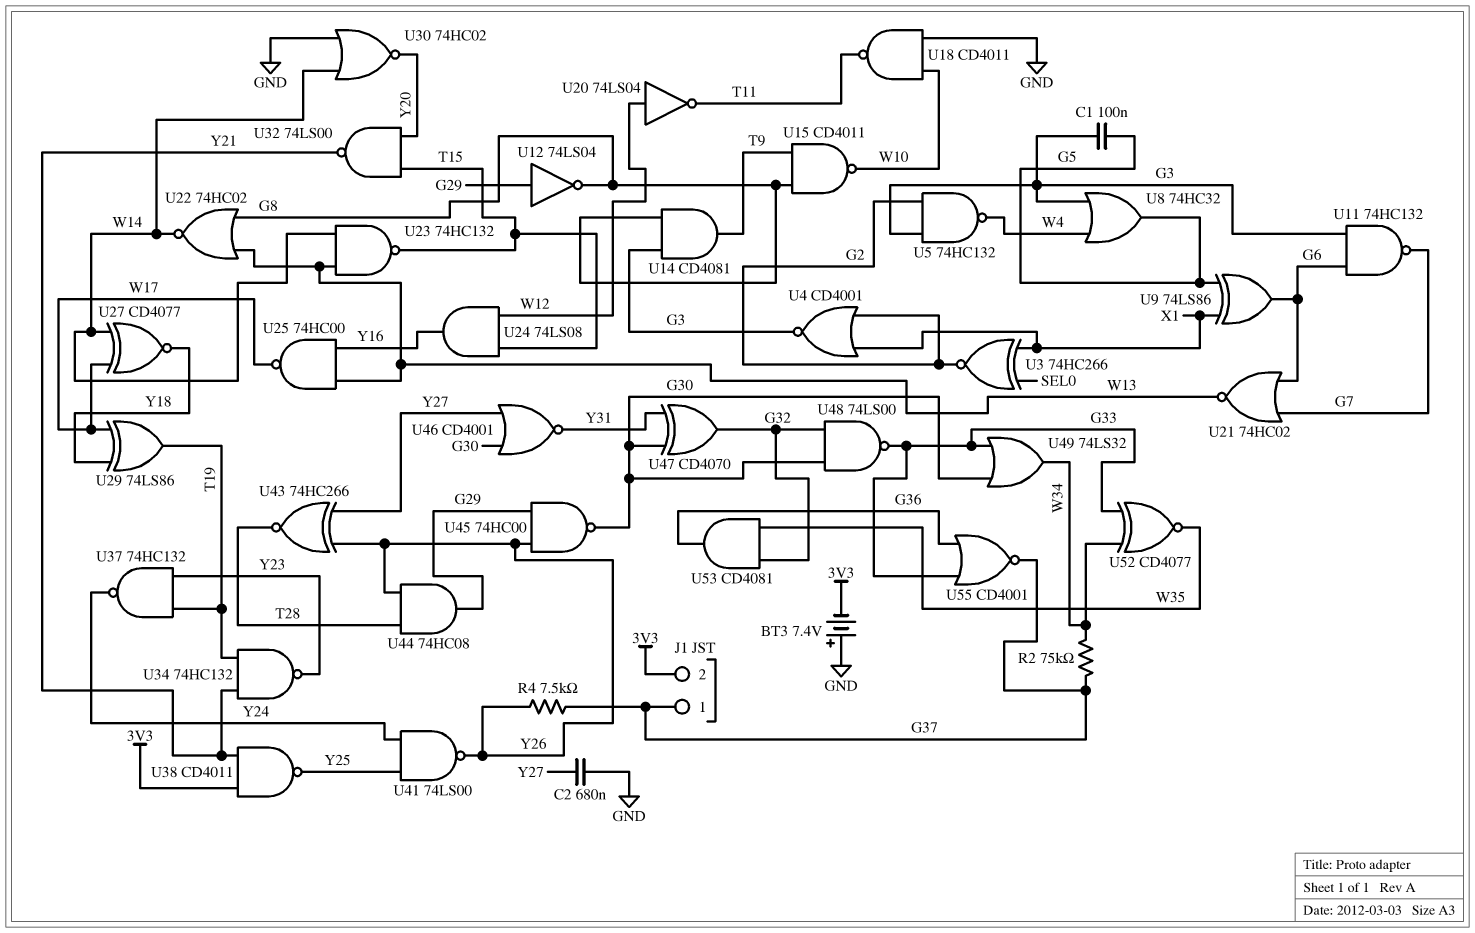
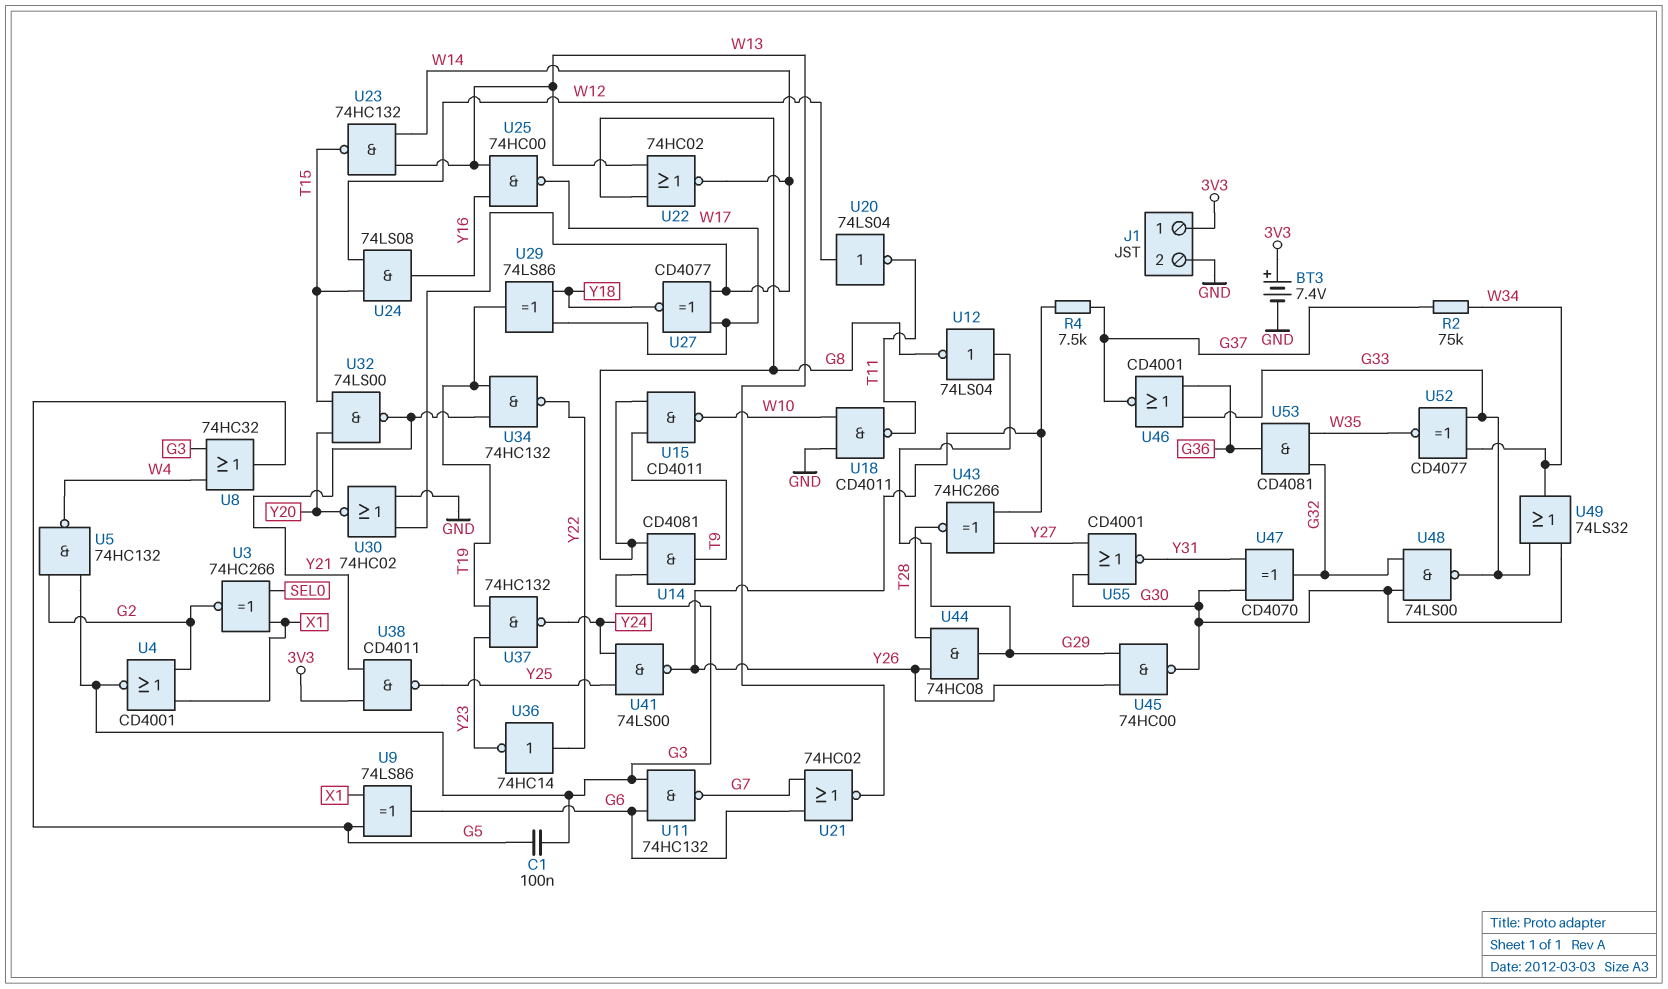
BT3: 7.4V (plus GND, minus 3V3) -> 7.4V (plus 3V3, minus GND)
C2: 680nF (GND, Y27) -> none
J1 pin 1: G37 -> 3V3
J1 pin 2: 3V3 -> GND
U34: NAND 74HC132 (in T19, in Y21, out Y23) -> NAND 74HC132 (in T19, in Y21, out Y22)
U36: none -> NOT 74HC14 (in Y22, out Y23)
U46: NOR CD4001 (in G30, in Y27, out Y31) -> NOR CD4001 (in G33, in G36, out G37)
U55: NOR CD4001 (in G33, in G36, out G37) -> NOR CD4001 (in G30, in Y27, out Y31)

